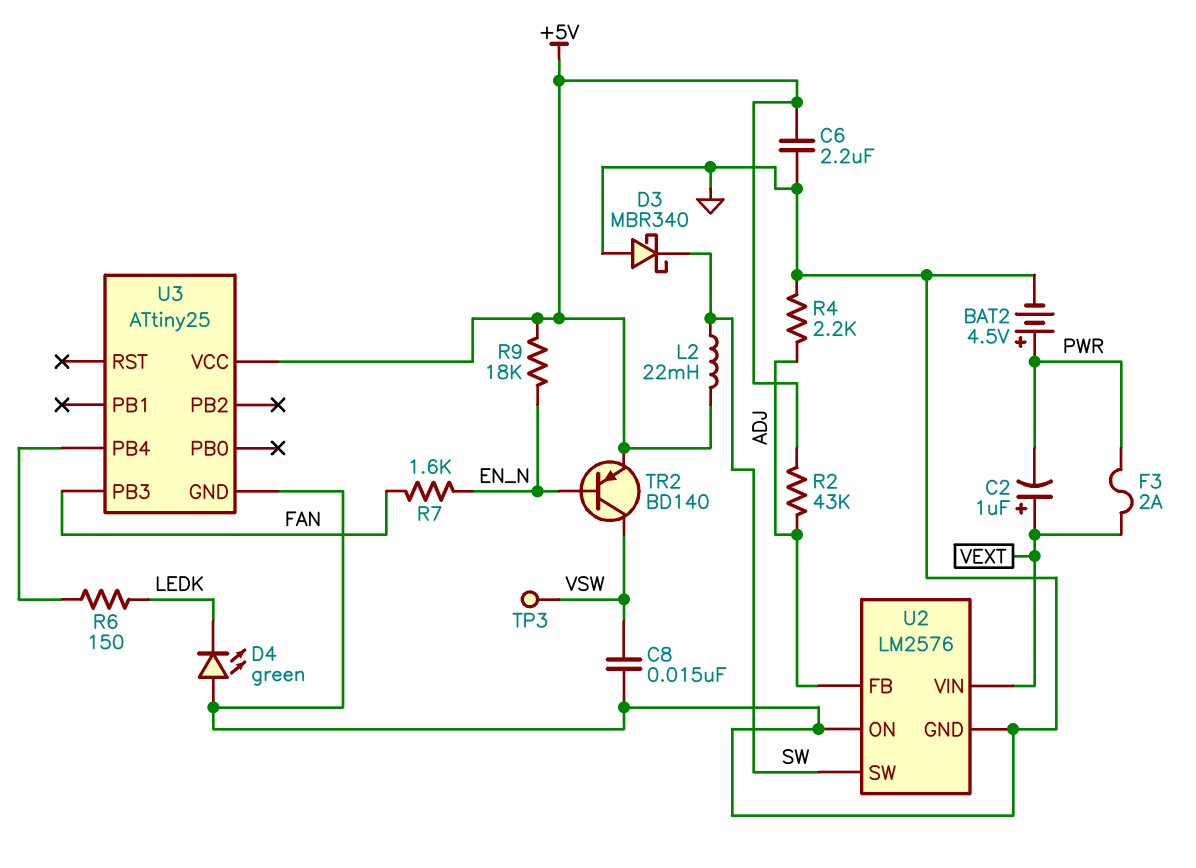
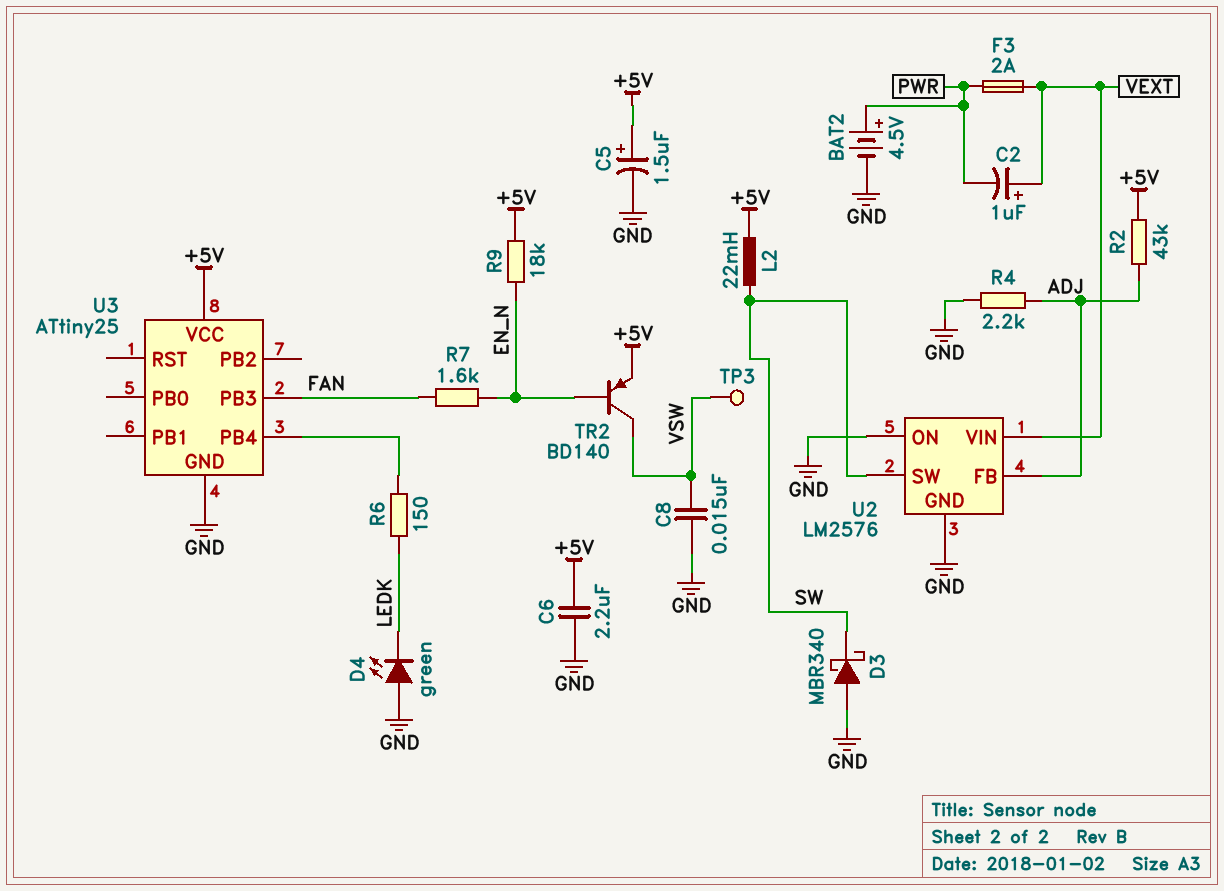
C5: none -> 1.5uF (plus +5V, minus GND)

